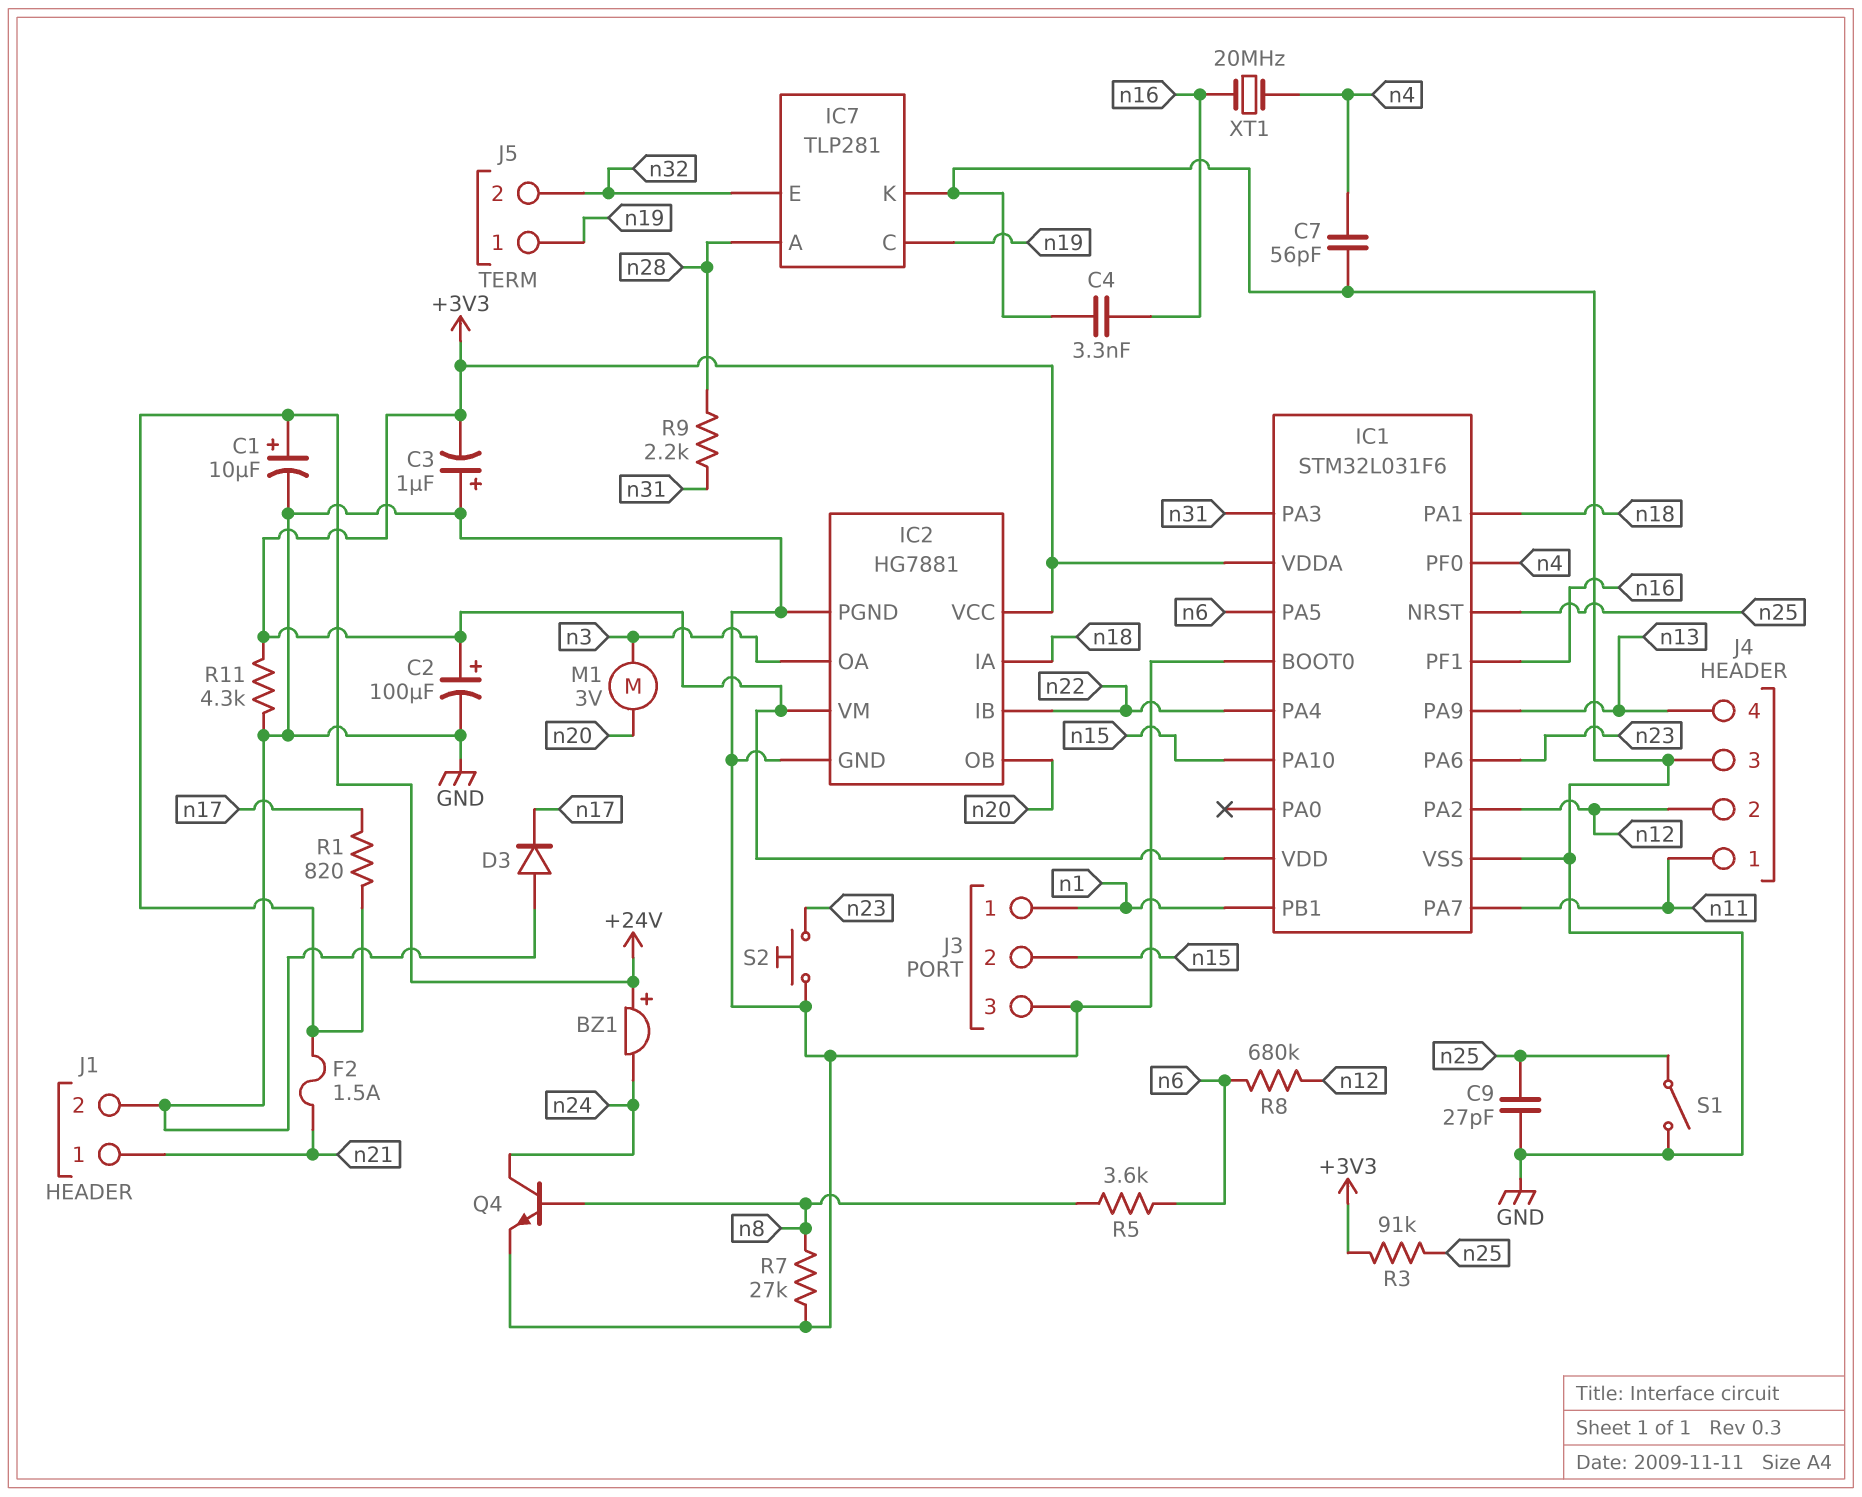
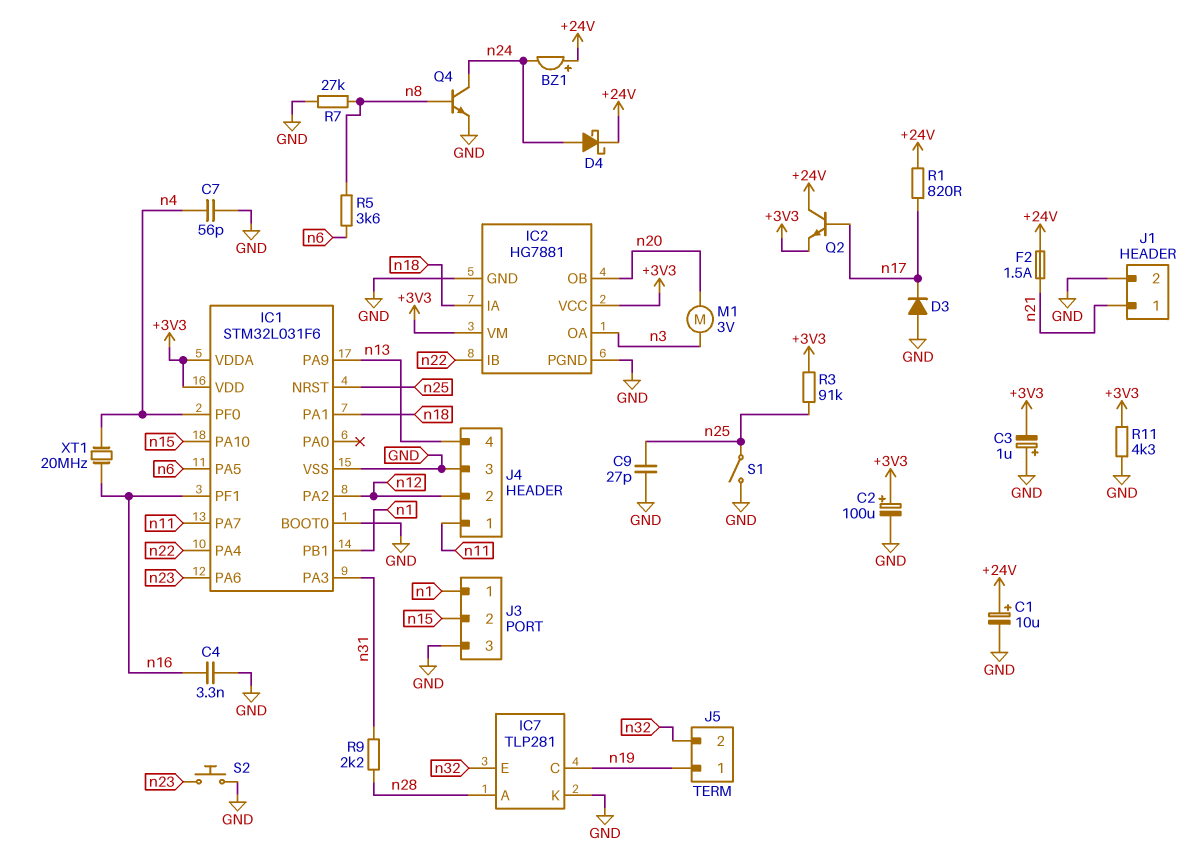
D4: none -> schottky (A n24, K +24V)
Q2: none -> NPN (B n17, C +24V, E +3V3)
R8: 680k (n6, n12) -> none

